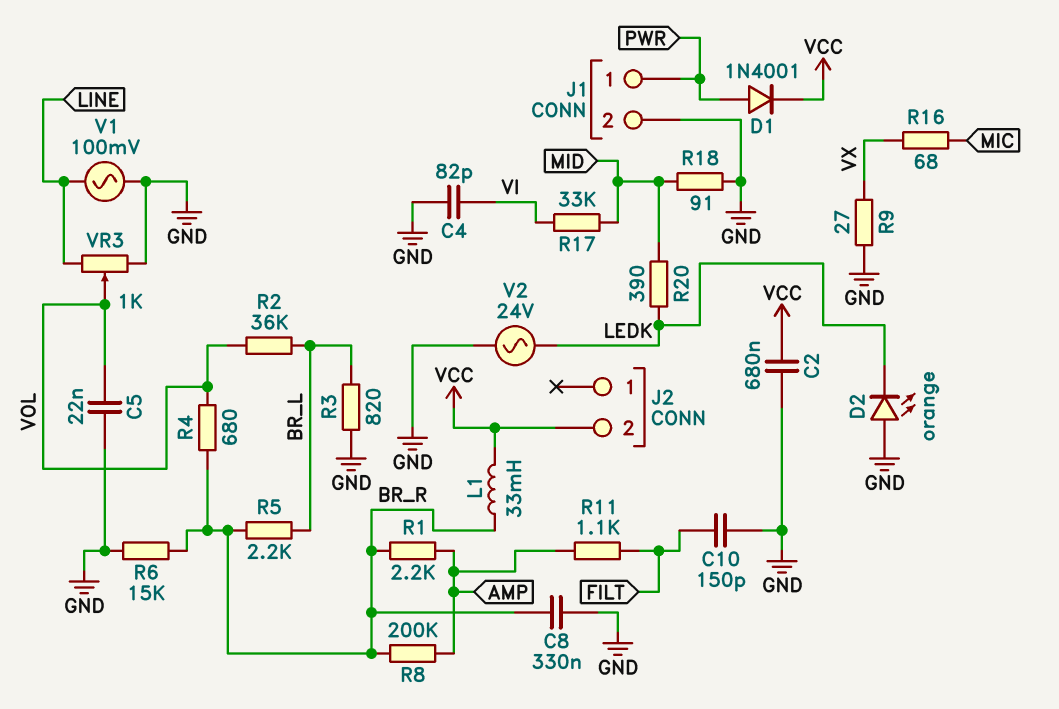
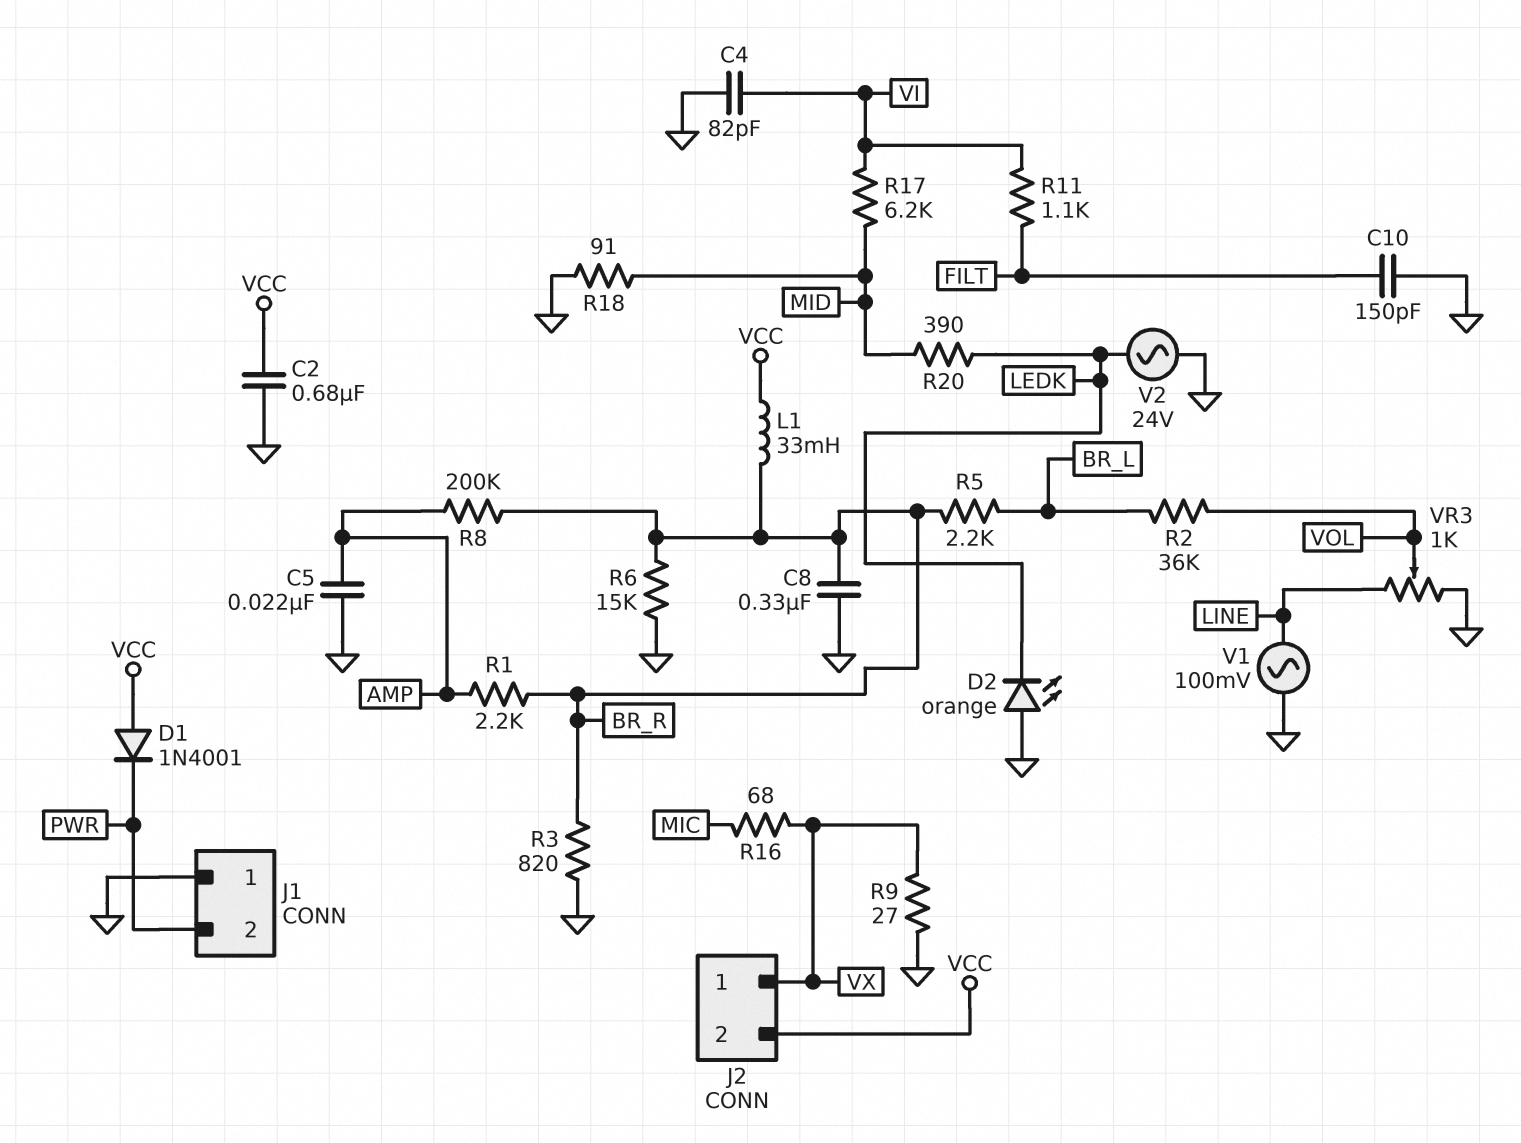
C5: 22nF (GND, VOL) -> 22nF (AMP, GND)
D1: diode 1N4001 (A PWR, K VCC) -> diode 1N4001 (A VCC, K PWR)
J1 pin 1: PWR -> GND
J1 pin 2: GND -> PWR
J2 pin 1: none -> VX
R3: 820 (BR_L, GND) -> 820 (BR_R, GND)
R4: 680 (BR_R, VOL) -> none
R11: 1.1k (AMP, FILT) -> 1.1k (FILT, VI)
R17: 33k (MID, VI) -> 6.2k (MID, VI)

